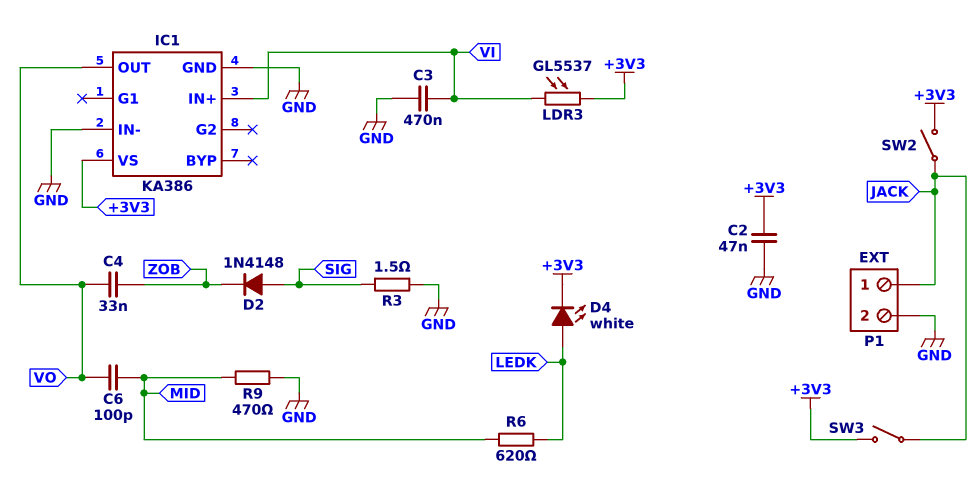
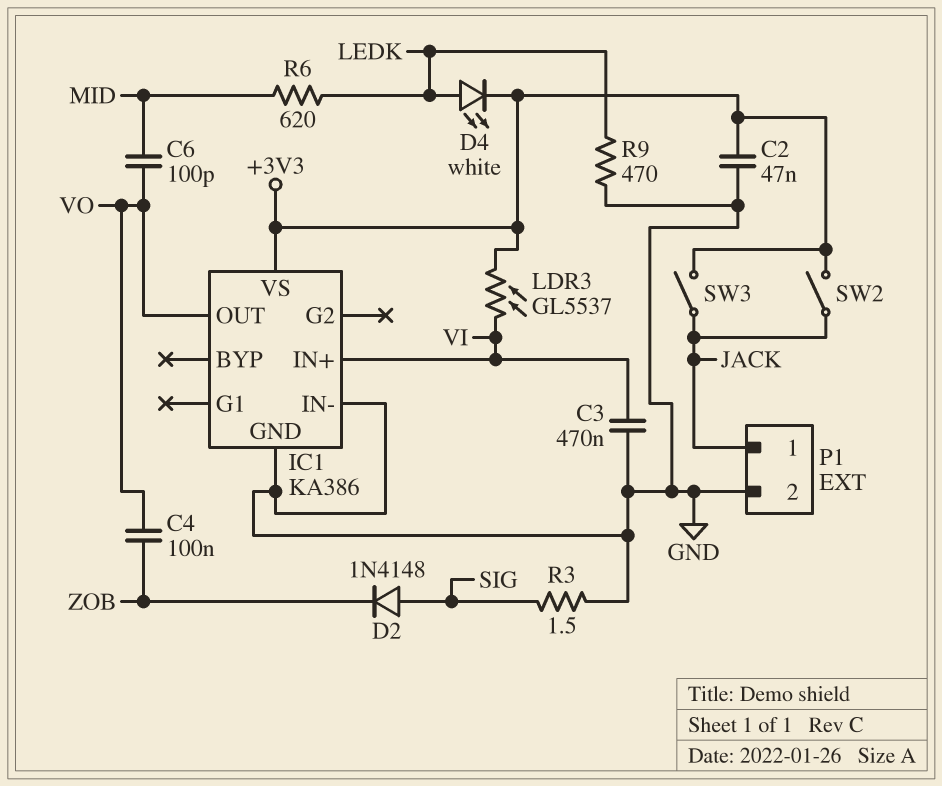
C4: 33nF (VO, ZOB) -> 100nF (VO, ZOB)
R9: 470 (GND, MID) -> 470 (GND, LEDK)

